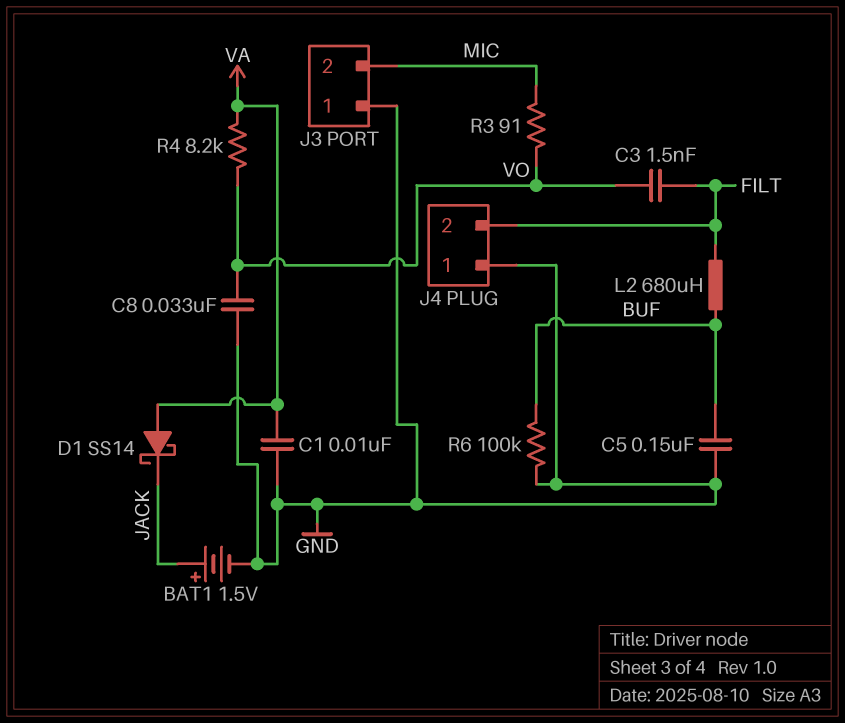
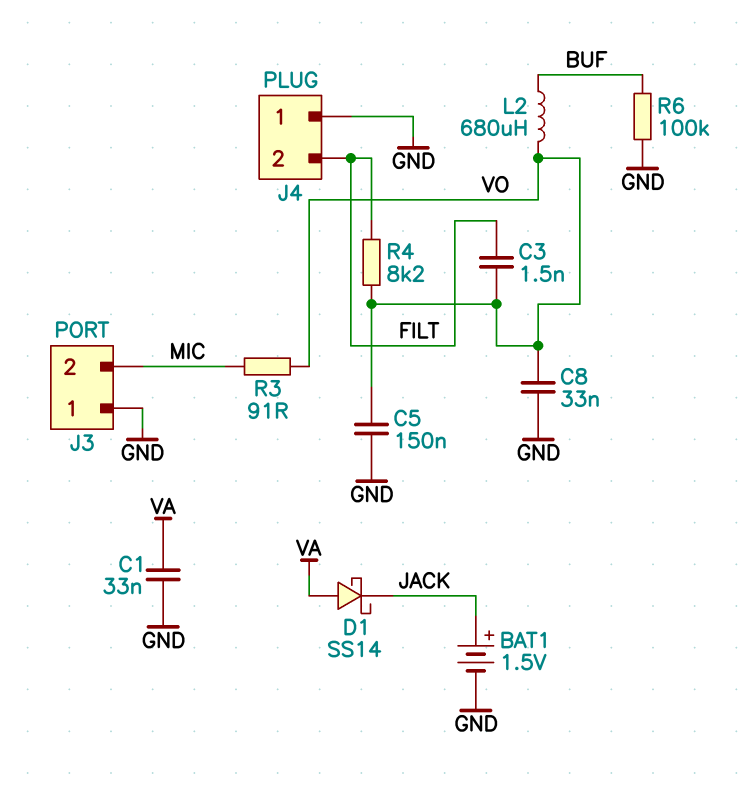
C1: 10nF (GND, VA) -> 33nF (GND, VA)
C5: 150nF (BUF, GND) -> 150nF (GND, VO)
L2: 680uH (BUF, FILT) -> 680uH (BUF, VO)
R4: 8.2k (VA, VO) -> 8.2k (FILT, VO)

